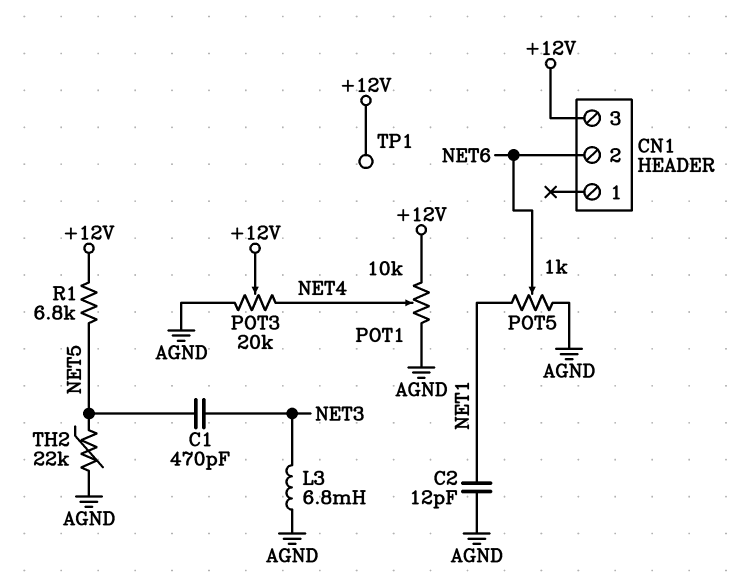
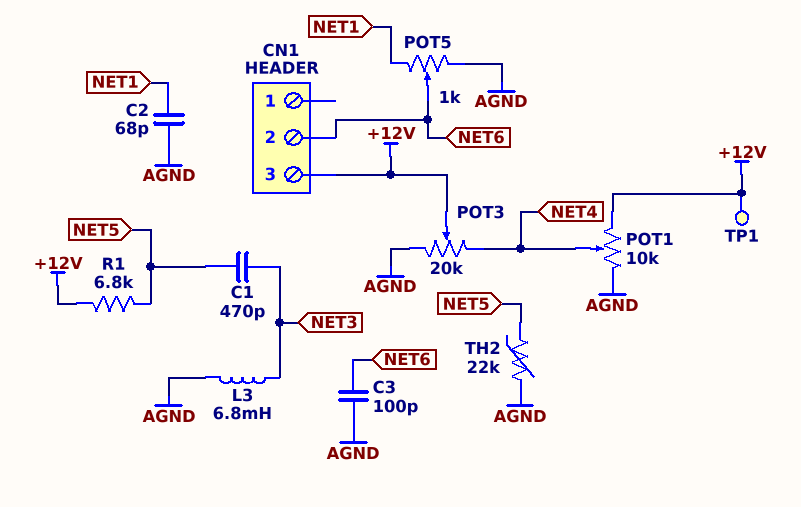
C2: 12pF (AGND, NET1) -> 68pF (AGND, NET1)
C3: none -> 100pF (AGND, NET6)

